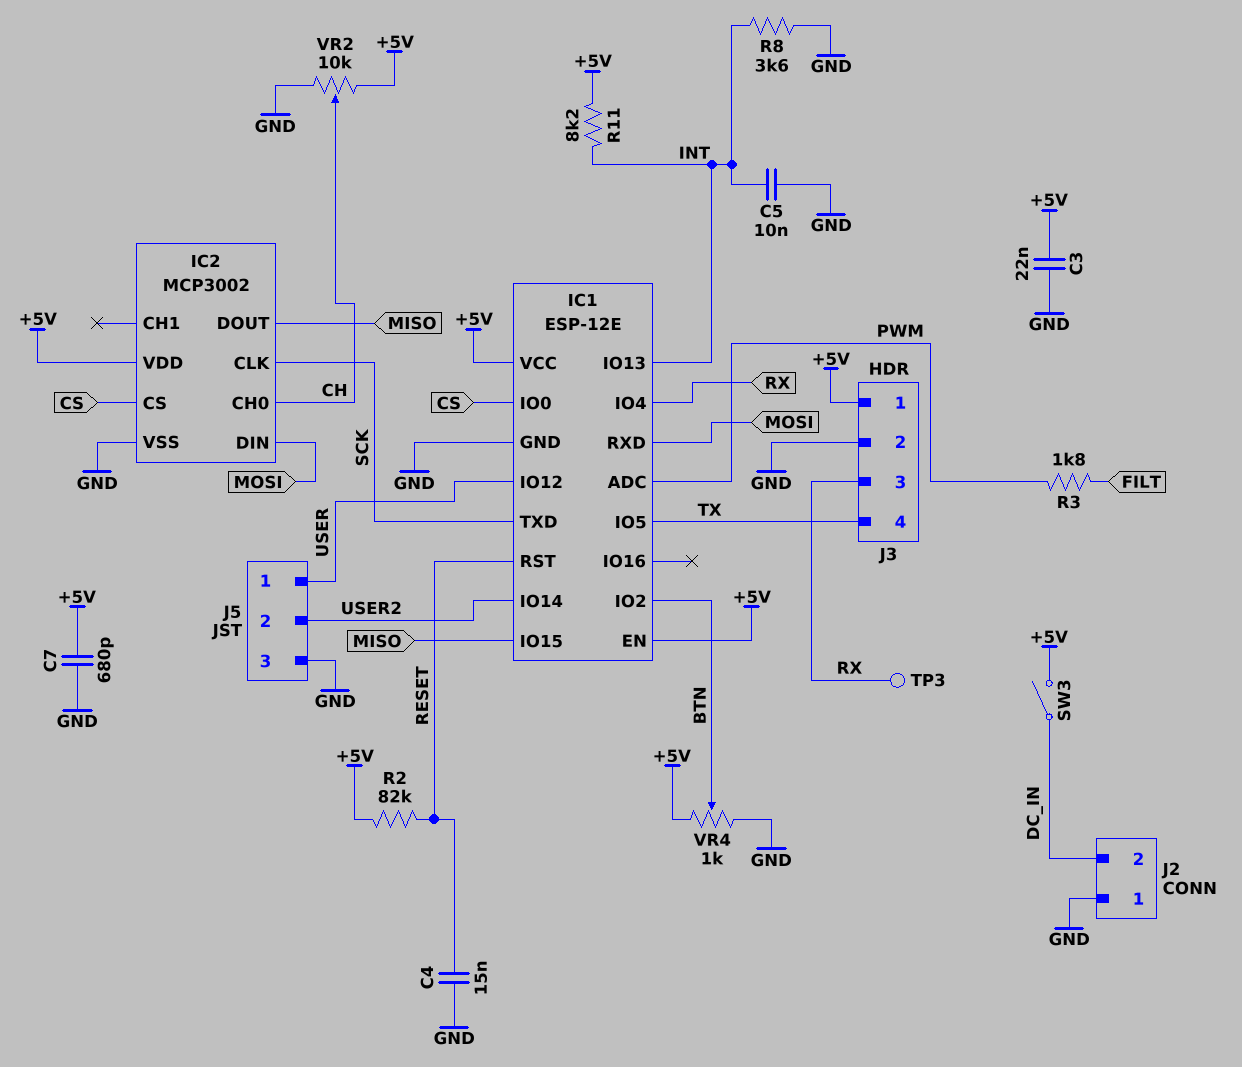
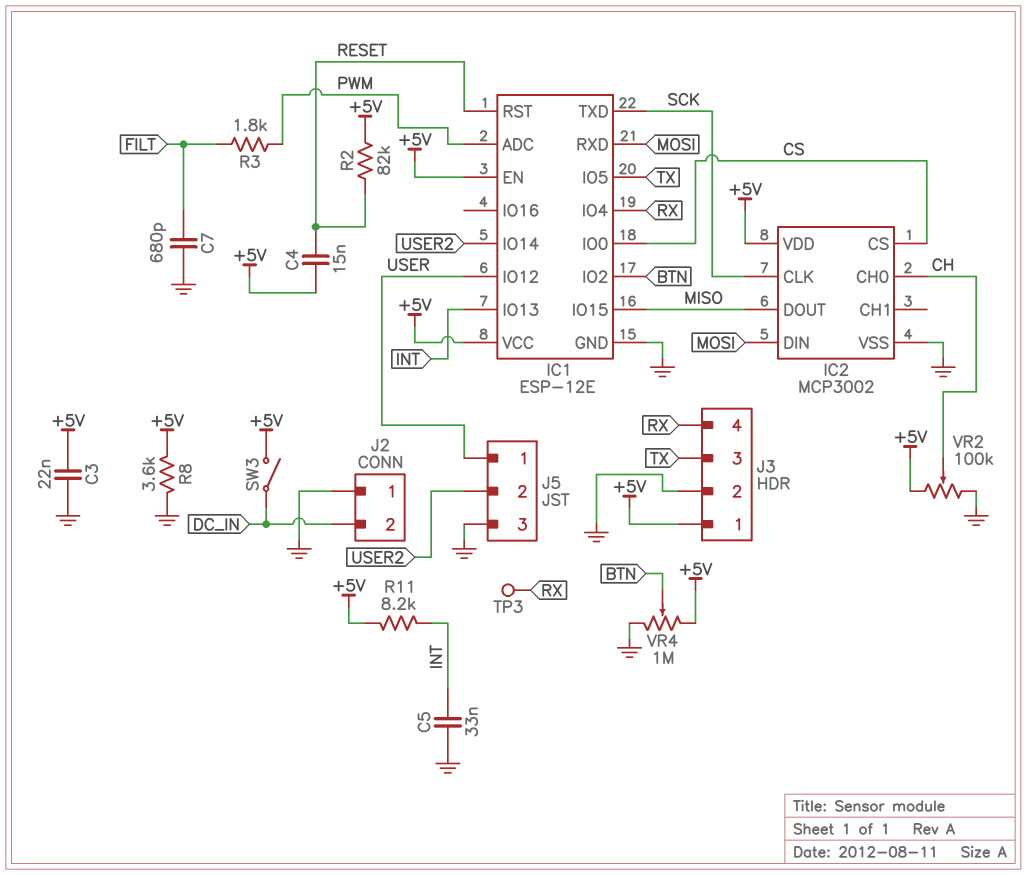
C4: 15nF (GND, RESET) -> 15nF (+5V, RESET)
C5: 10nF (GND, INT) -> 33nF (GND, INT)
C7: 680pF (+5V, GND) -> 680pF (FILT, GND)
J3 pin 3: RX -> TX
J3 pin 4: TX -> RX
R8: 3.6k (GND, INT) -> 3.6k (+5V, GND)
VR2: 10k (+5V, GND, wiper CH) -> 100k (+5V, GND, wiper CH)
VR4: 1k (+5V, GND, wiper BTN) -> 1M (+5V, GND, wiper BTN)

